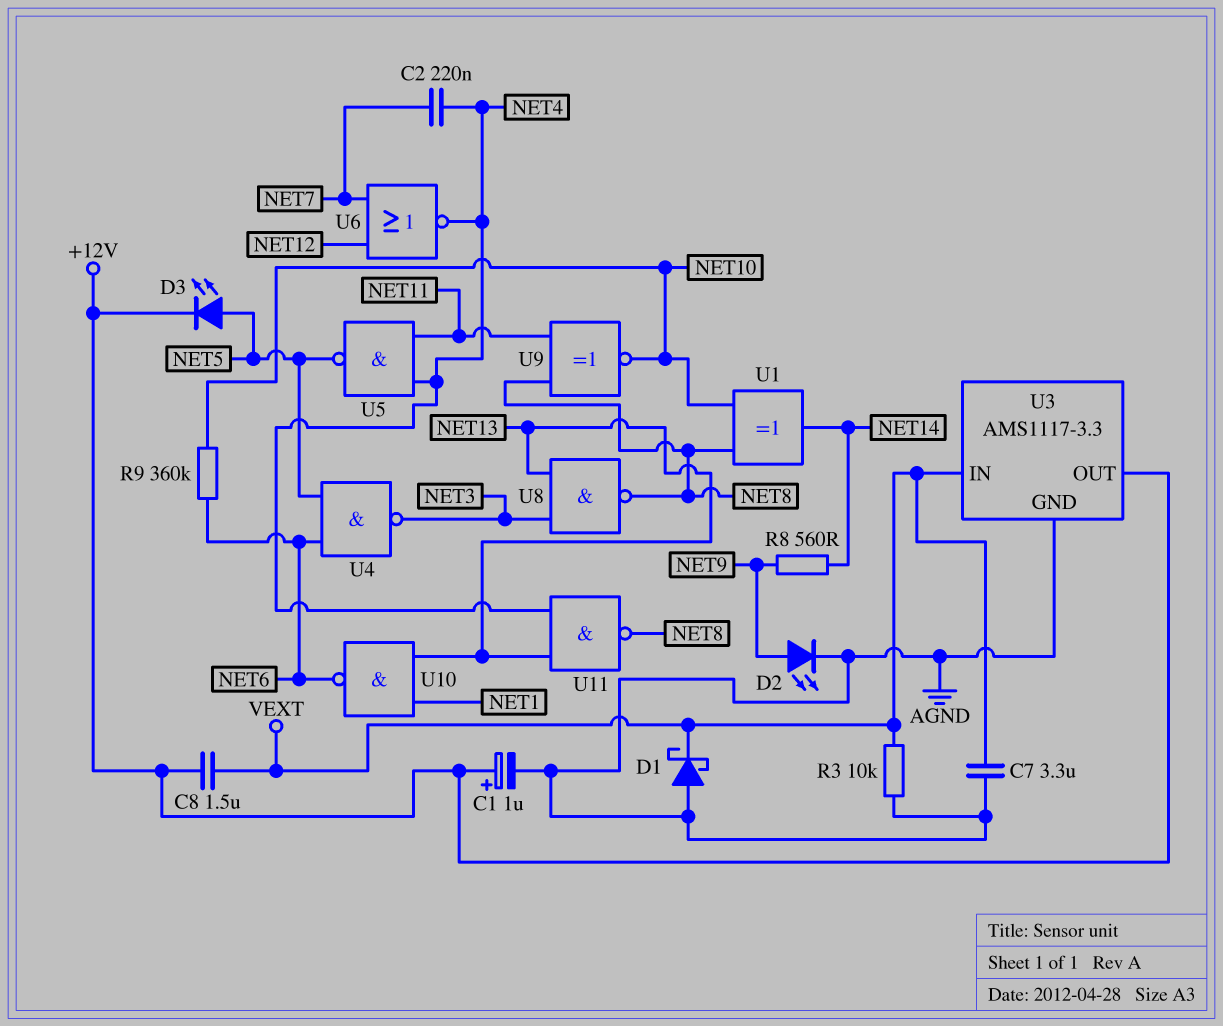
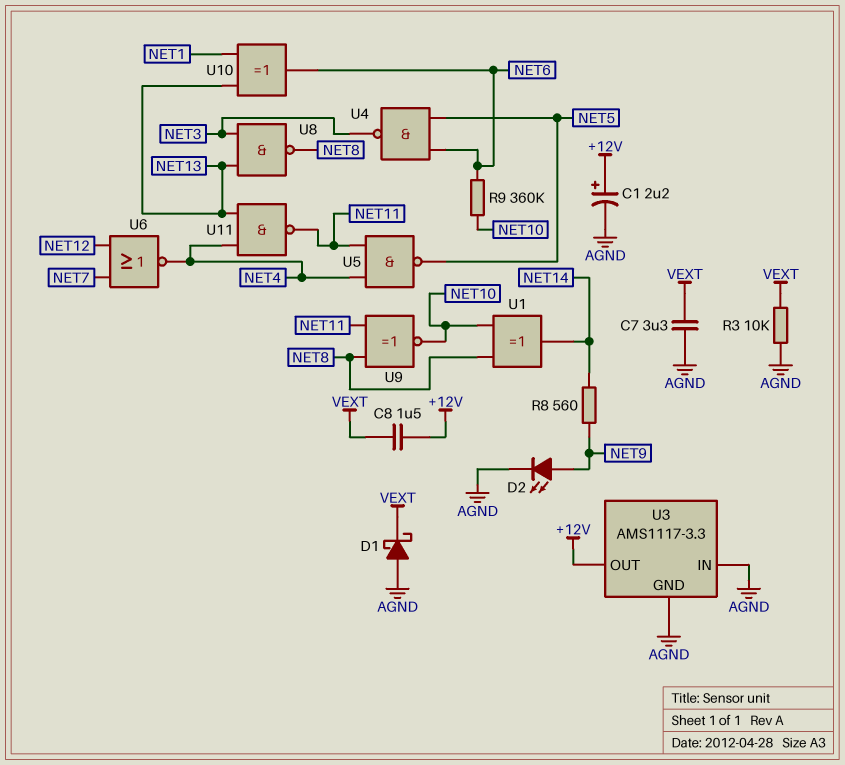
C1: 1uF (plus +12V, minus AGND) -> 2.2uF (plus +12V, minus AGND)
C2: 220nF (NET4, NET7) -> none
D3: LED (A NET5, K +12V) -> none
U3 pin IN: VEXT -> AGND
U10: NAND (in NET1, in NET13, out NET6) -> XOR (in NET1, in NET13, out NET6)
U11: NAND (in NET4, in NET13, out NET8) -> NAND (in NET4, in NET13, out NET11)

